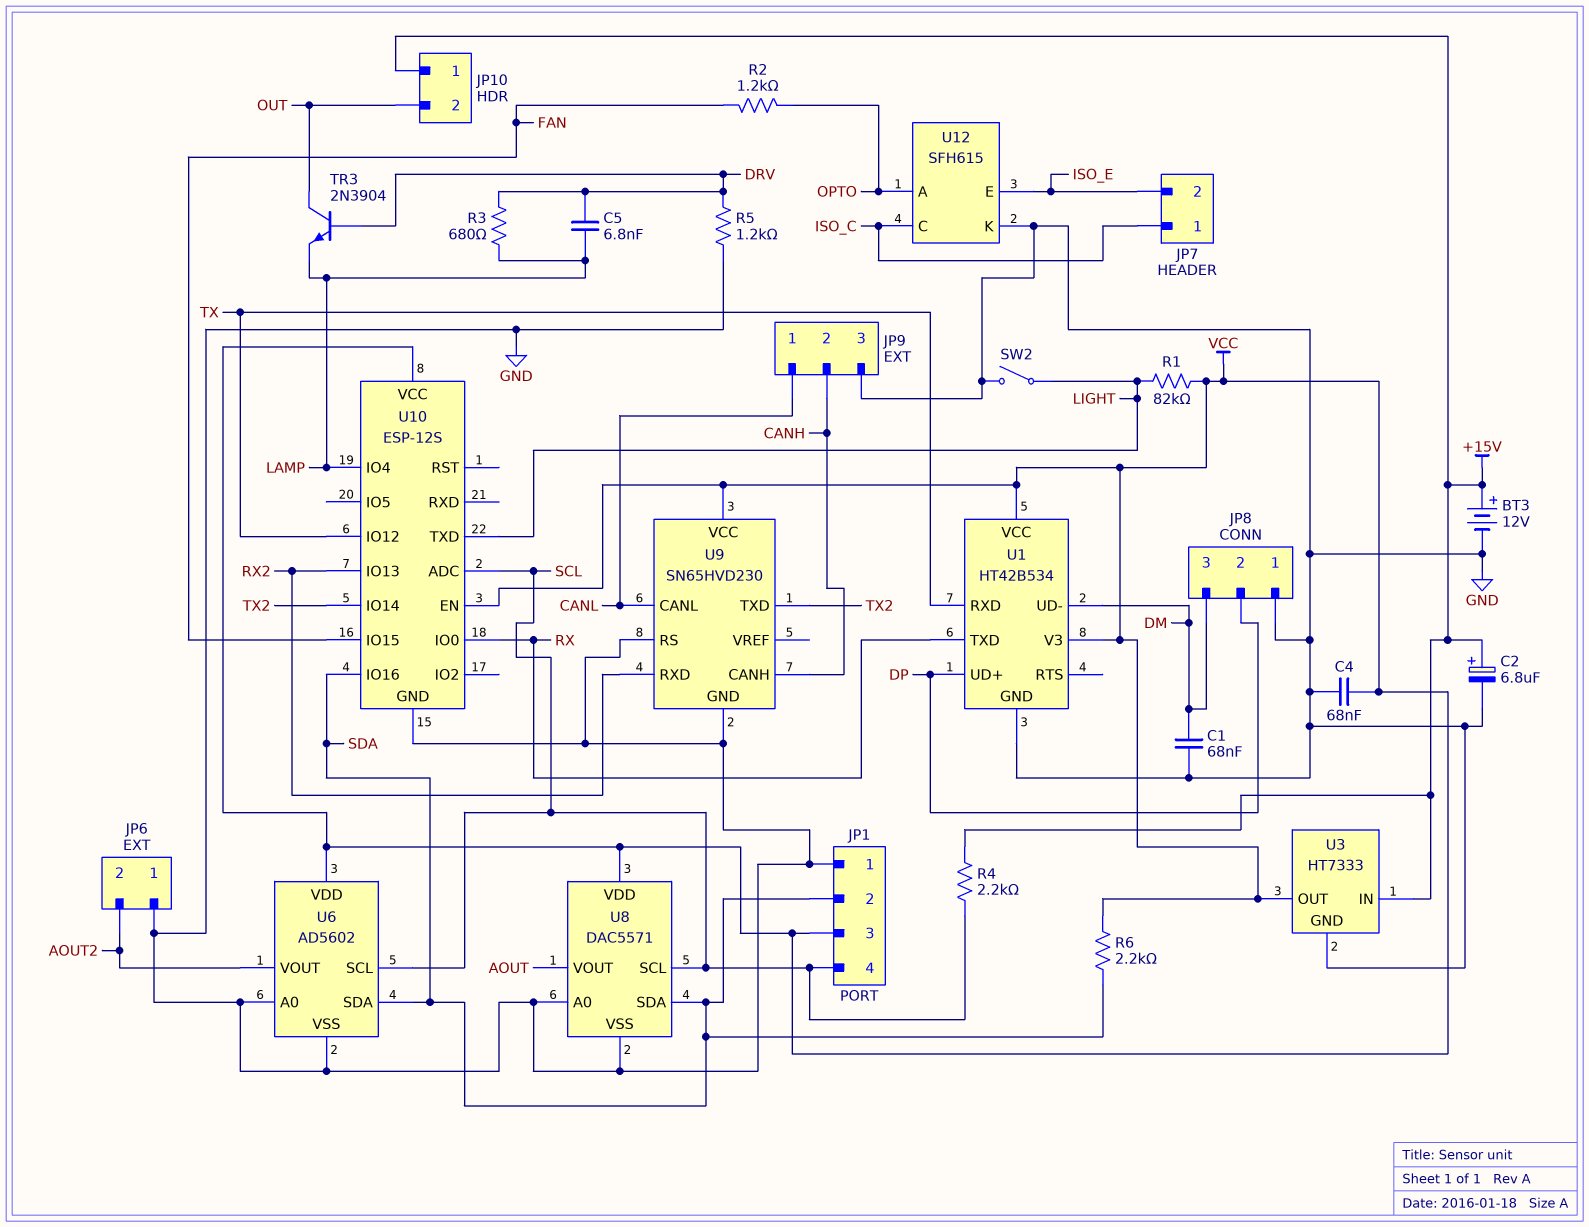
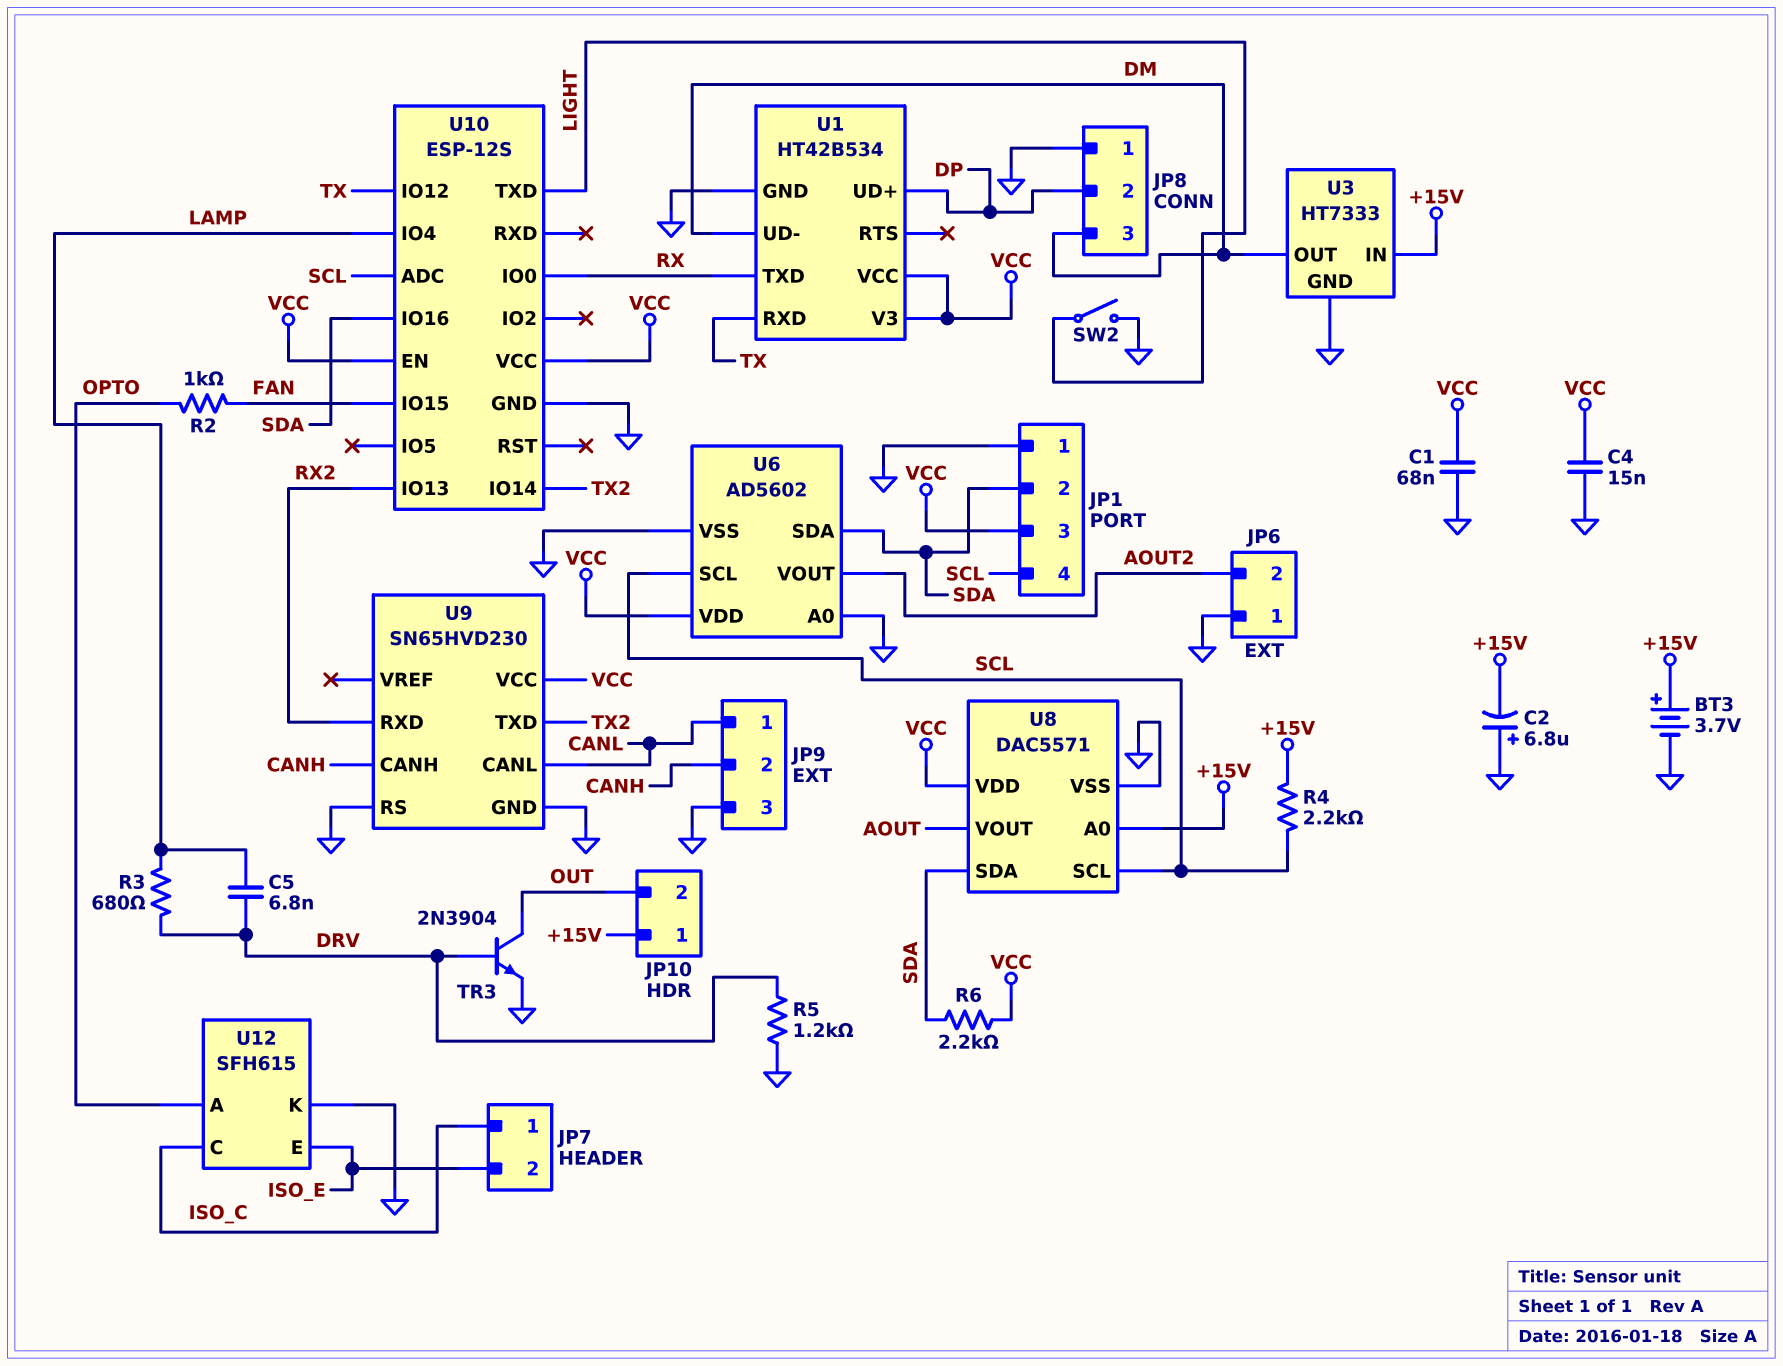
BT3: 12V (plus +15V, minus GND) -> 3.7V (plus +15V, minus GND)
C1: 68nF (DM, GND) -> 68nF (GND, VCC)
C2: 6.8uF (plus +15V, minus GND) -> 6.8uF (plus GND, minus +15V)
C4: 68nF (GND, VCC) -> 15nF (GND, VCC)
R1: 82k (LIGHT, VCC) -> none
R2: 1.2k (FAN, OPTO) -> 1k (FAN, OPTO)
TR3: NPN 2N3904 (B DRV, C OUT, E LAMP) -> NPN 2N3904 (B DRV, C OUT, E GND)
U3 pin OUT: VCC -> DM
U8 pin A0: GND -> +15V

